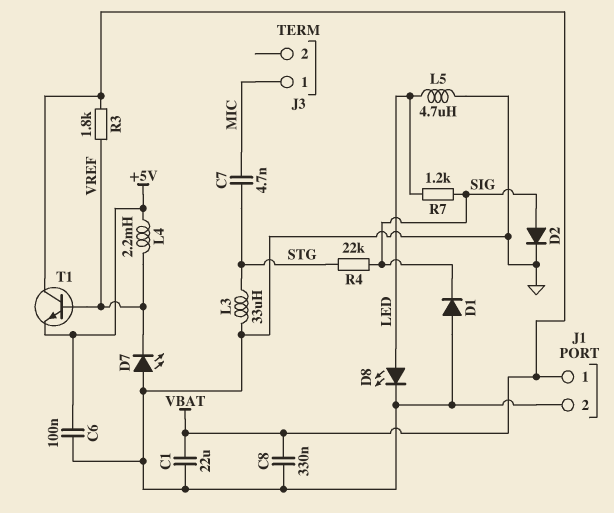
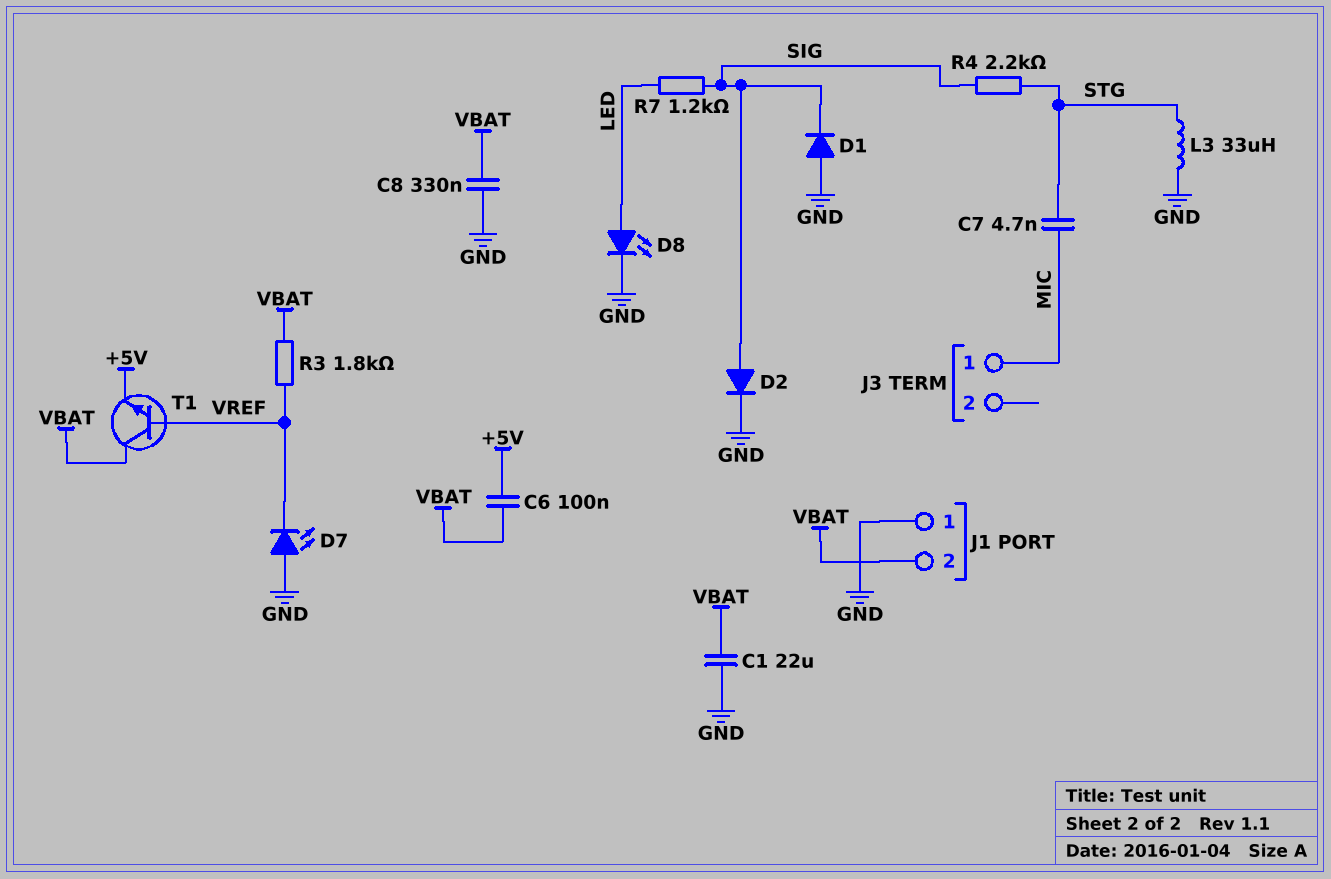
C6: 100nF (+5V, GND) -> 100nF (+5V, VBAT)
J1 pin 1: VBAT -> GND
J1 pin 2: GND -> VBAT
L4: 2.2mH (+5V, VREF) -> none
L5: 4.7uH (GND, LED) -> none
R4: 22k (SIG, STG) -> 2.2k (SIG, STG)

